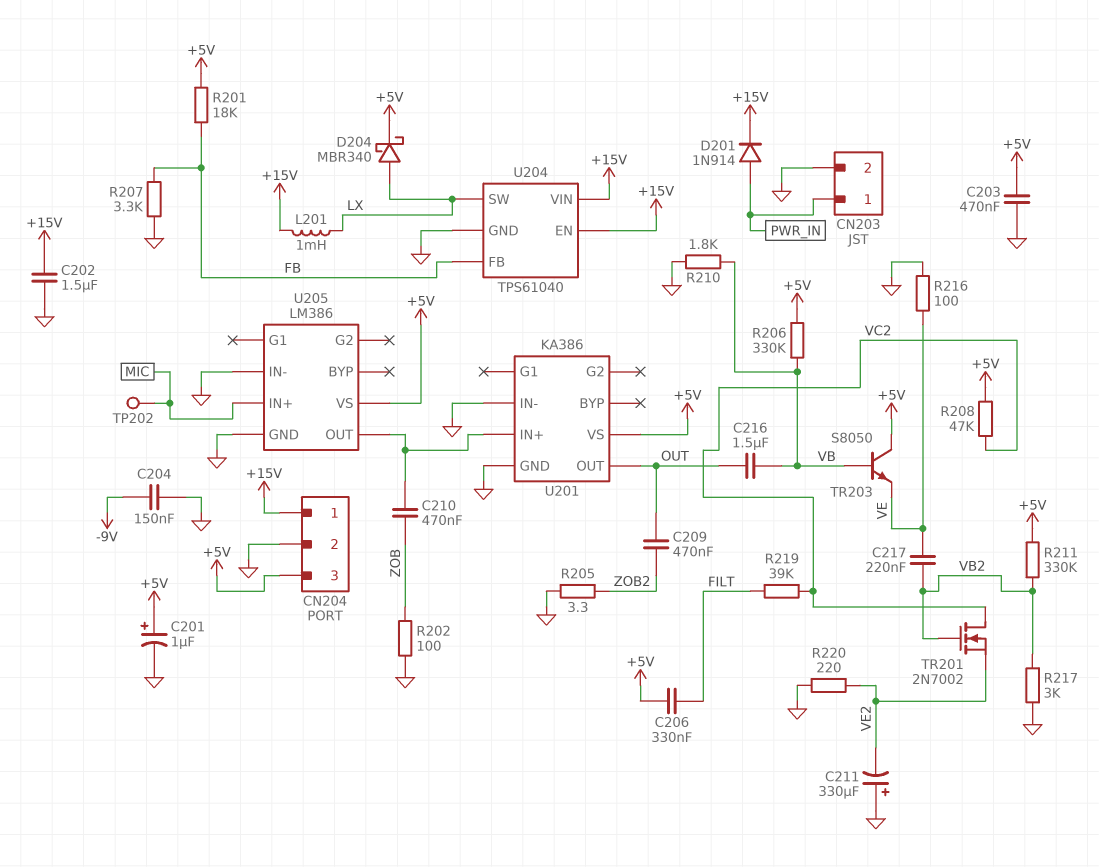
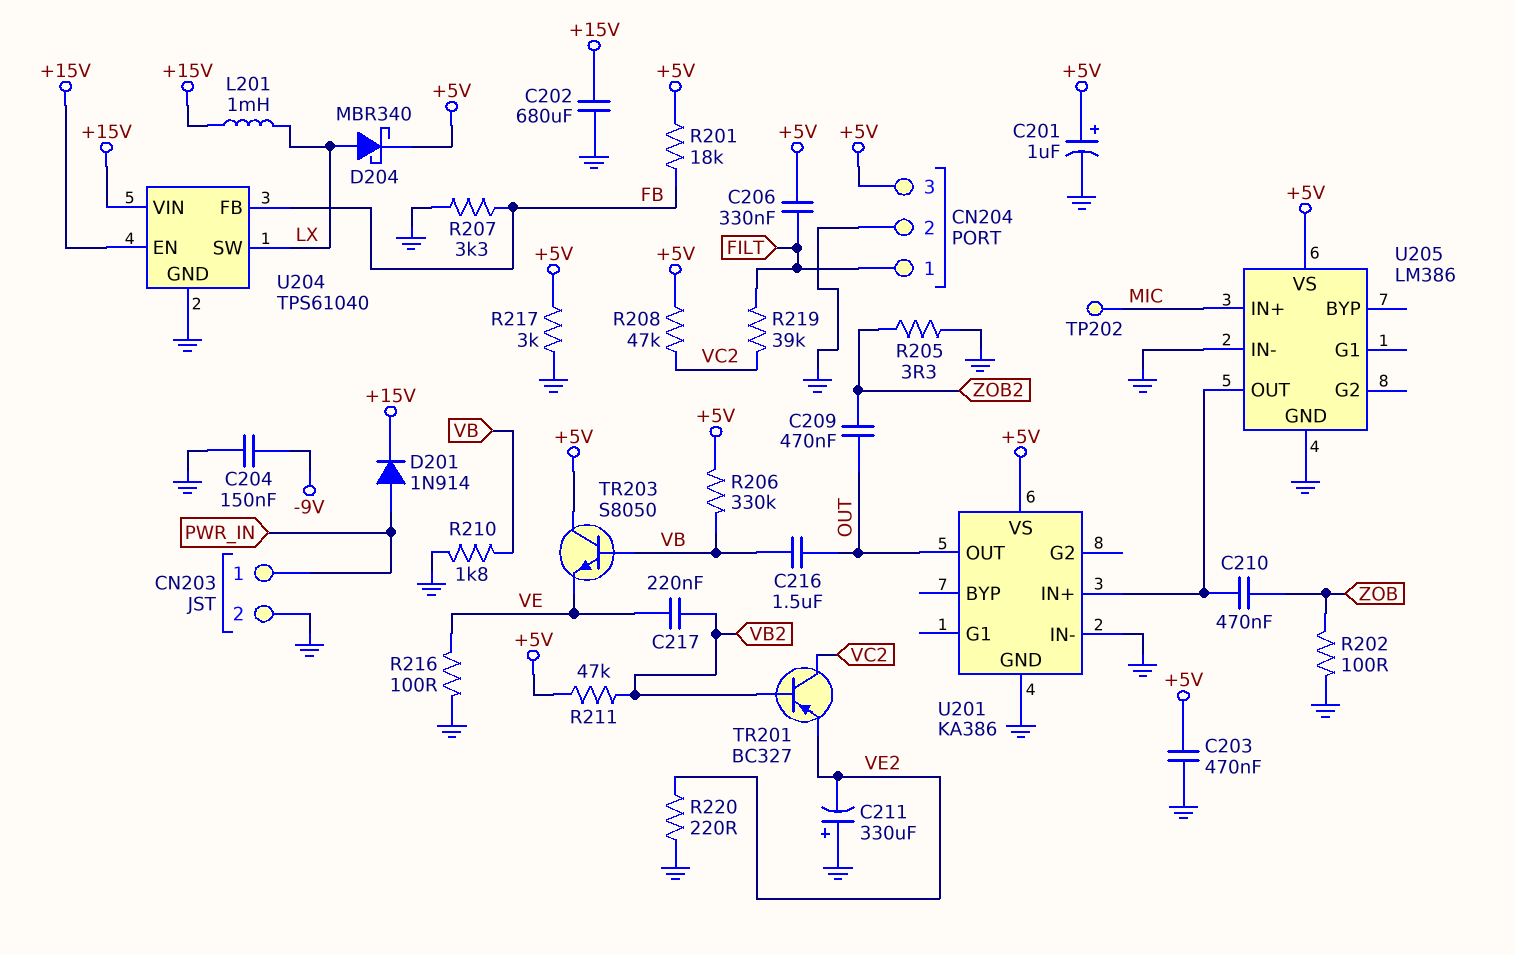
C202: 1.5uF (+15V, GND) -> 680uF (+15V, GND)
CN204 pin 1: +15V -> FILT
R211: 330k (+5V, VB2) -> 47k (+5V, VB2)
R217: 3k (GND, VB2) -> 3k (+5V, GND)
TR201: NMOS 2N7002 (G VB2, D VC2, S VE2) -> PNP BC327 (B VB2, C VC2, E VE2)

